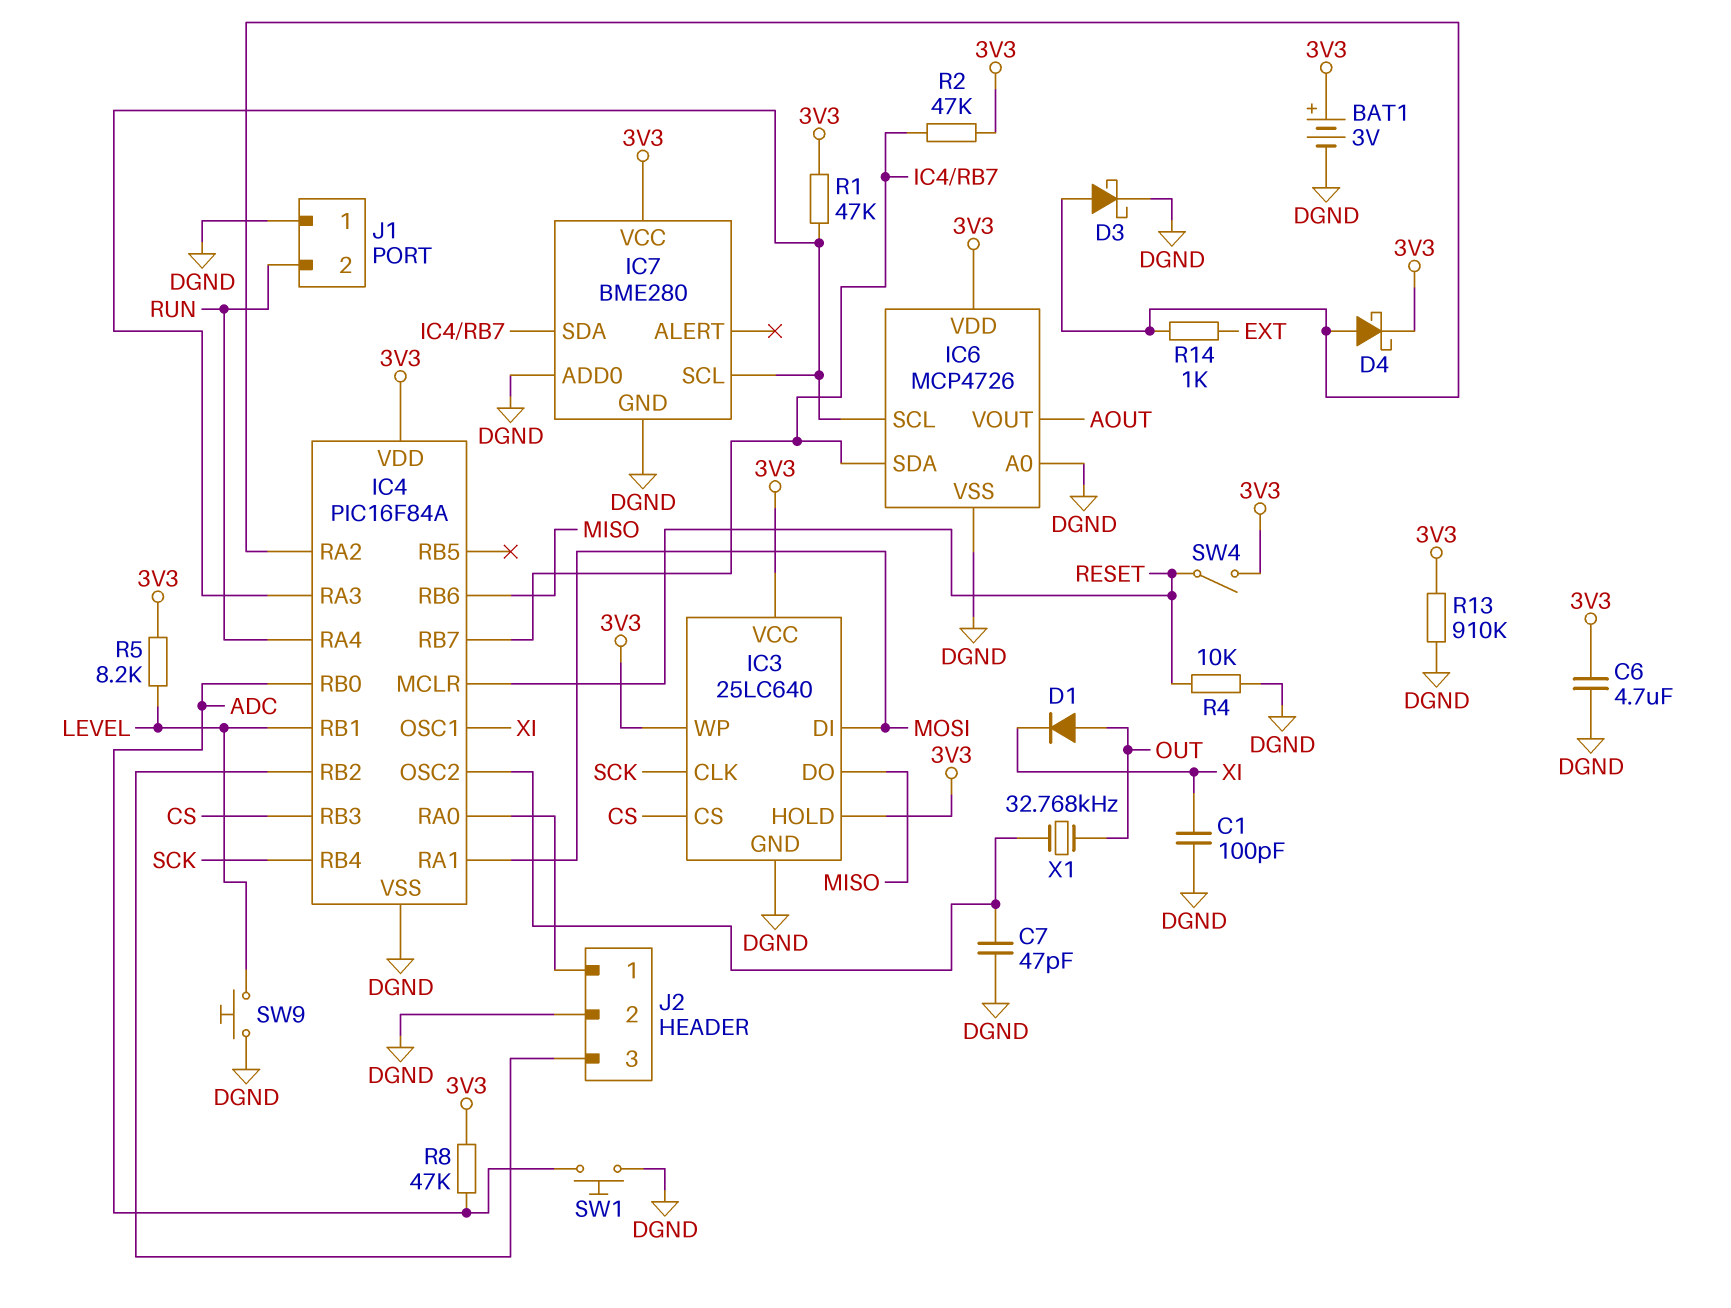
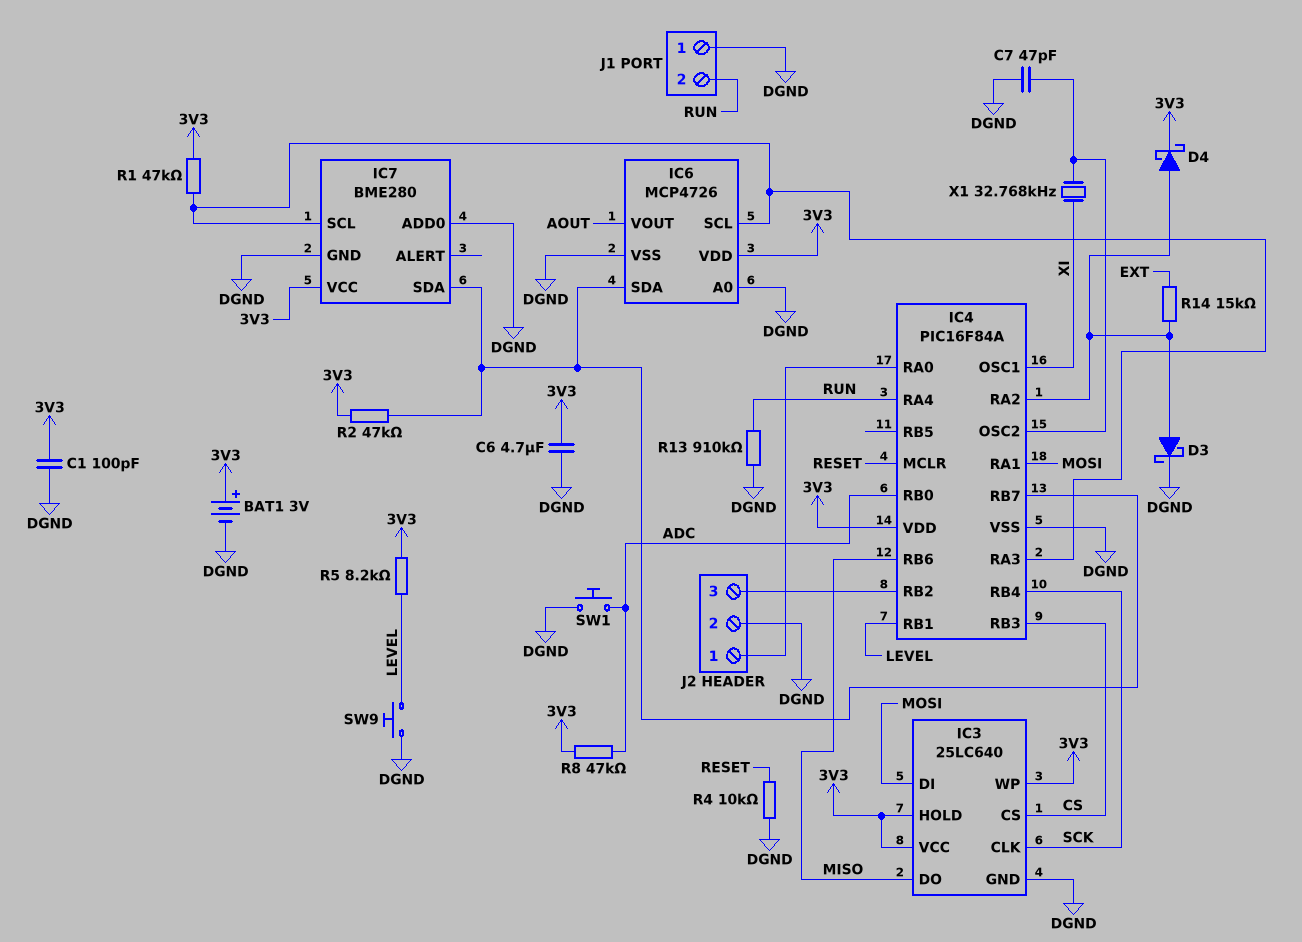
C1: 100pF (DGND, XI) -> 100pF (3V3, DGND)
D1: diode (A OUT, K XI) -> none
R13: 910k (3V3, DGND) -> 910k (DGND, RUN)
R14: 1k (EXT, IC4/RA2) -> 15k (EXT, IC4/RA2)
SW4: switch (3V3, RESET) -> none
X1: 32.768kHz (IC4/OSC2, OUT) -> 32.768kHz (IC4/OSC2, XI)

